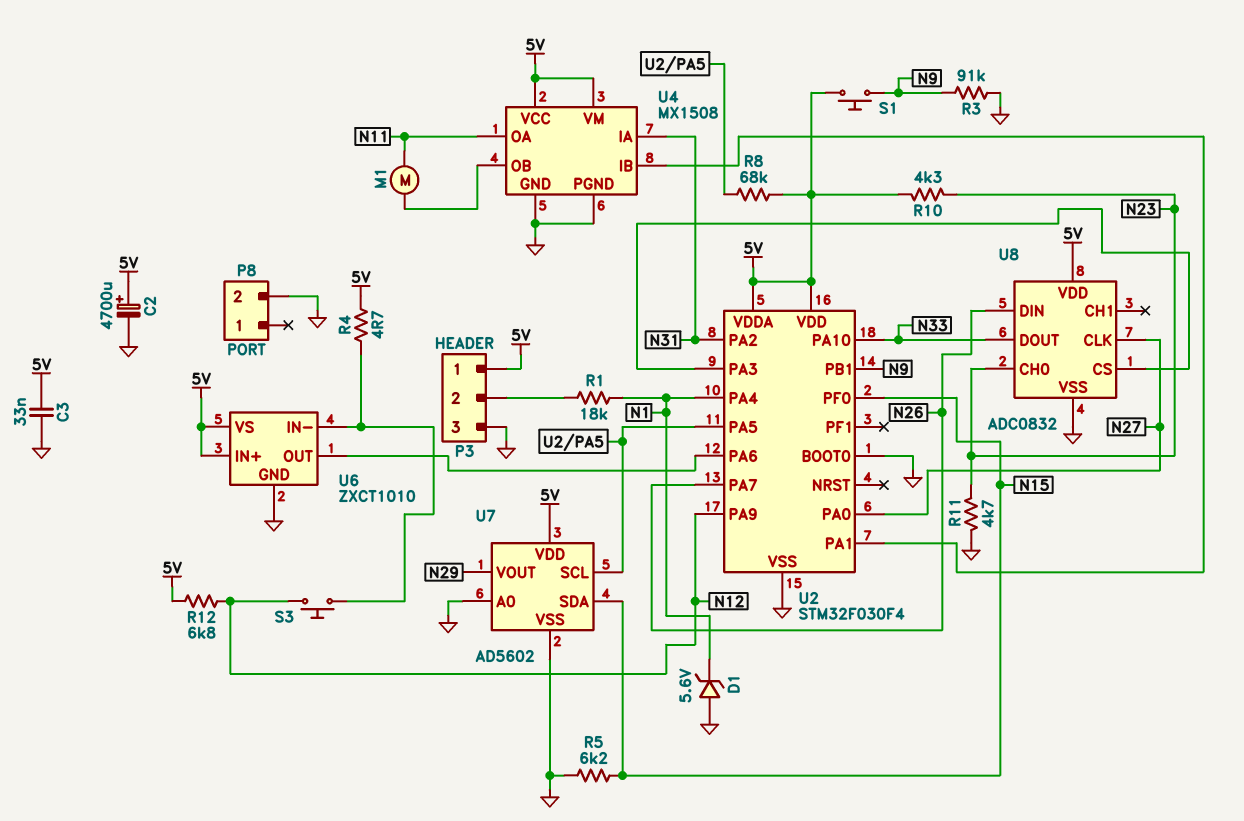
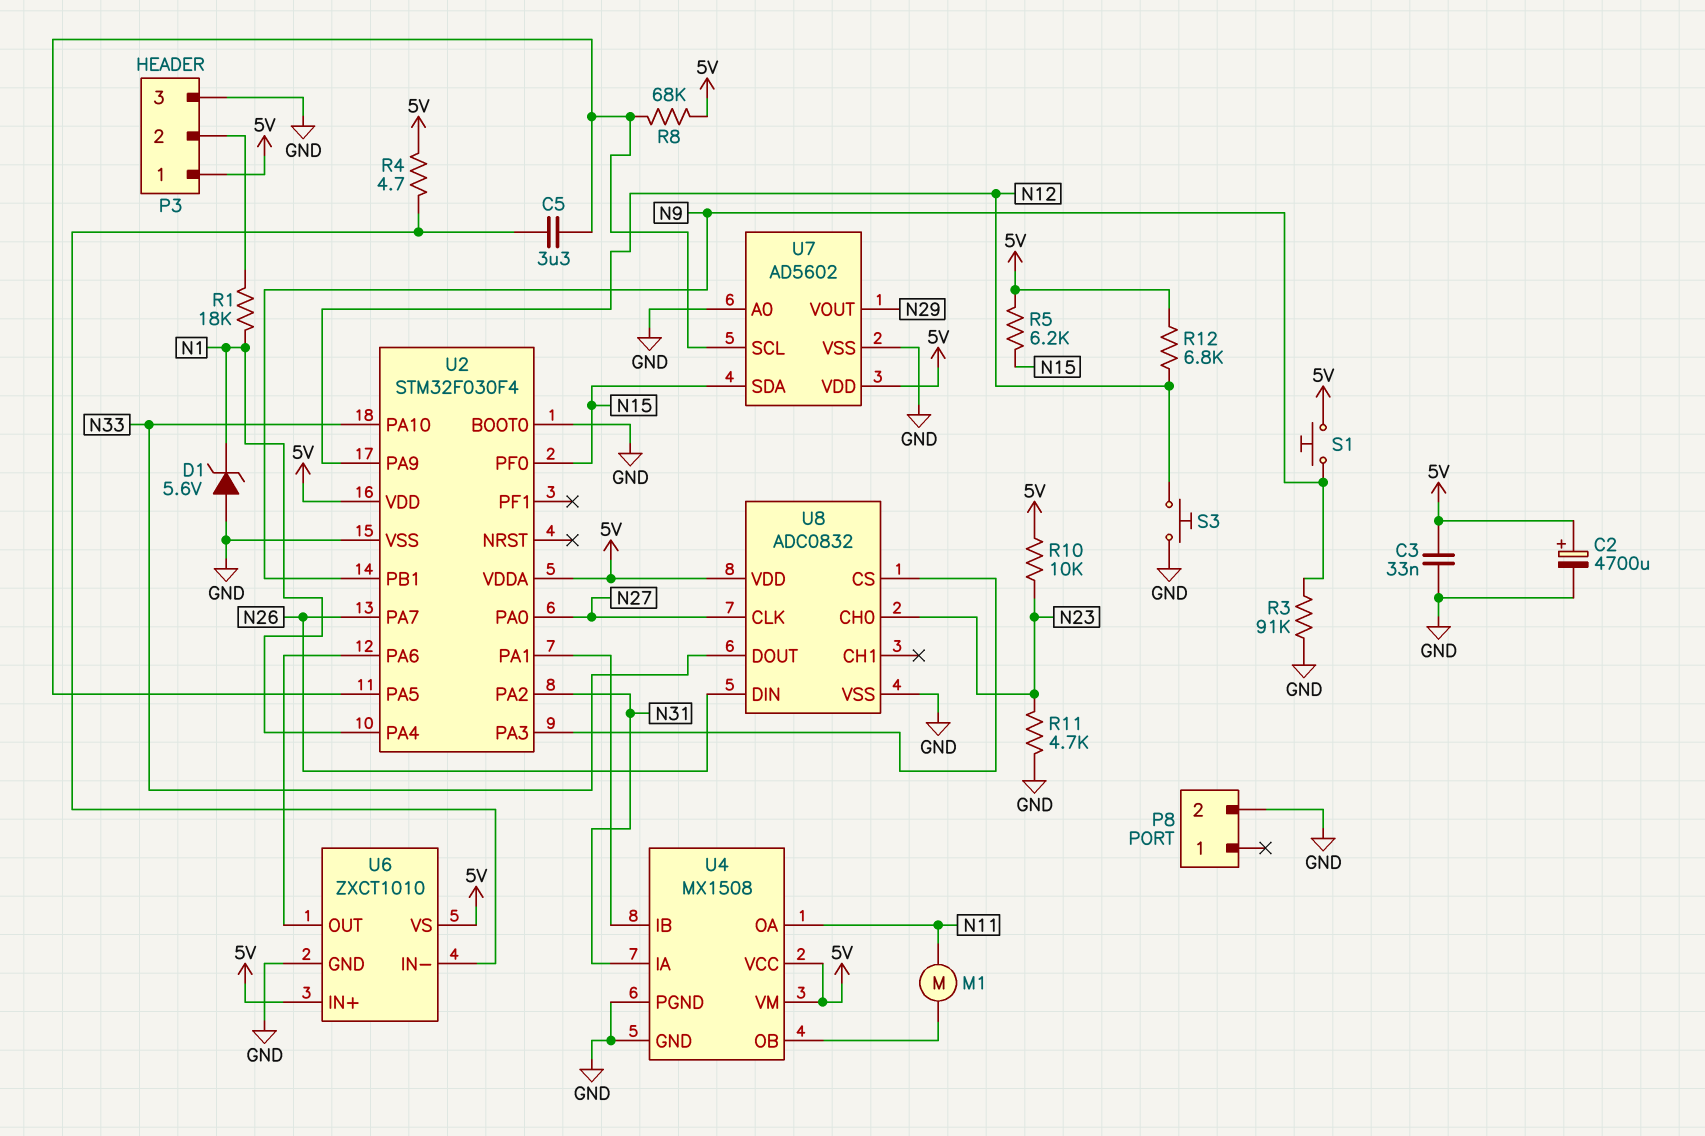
C5: none -> 3.3uF (U2/PA5, U6/IN-)
R5: 6.2k (GND, N15) -> 6.2k (5V, N15)
R10: 4.3k (5V, N23) -> 10k (5V, N23)
S3: button (N12, U6/IN-) -> button (GND, N12)

